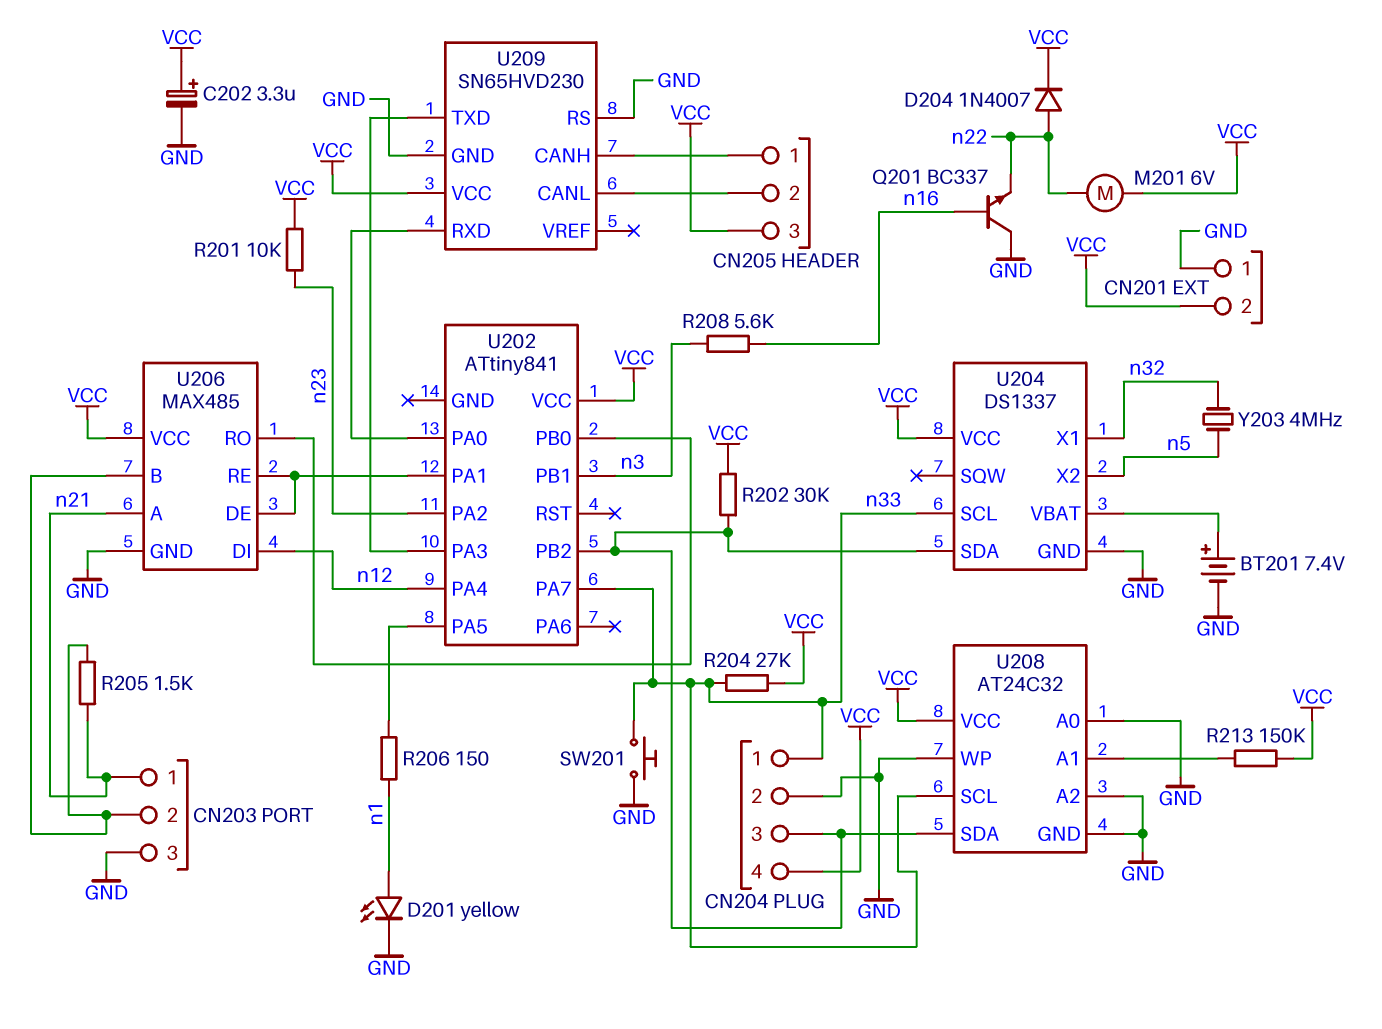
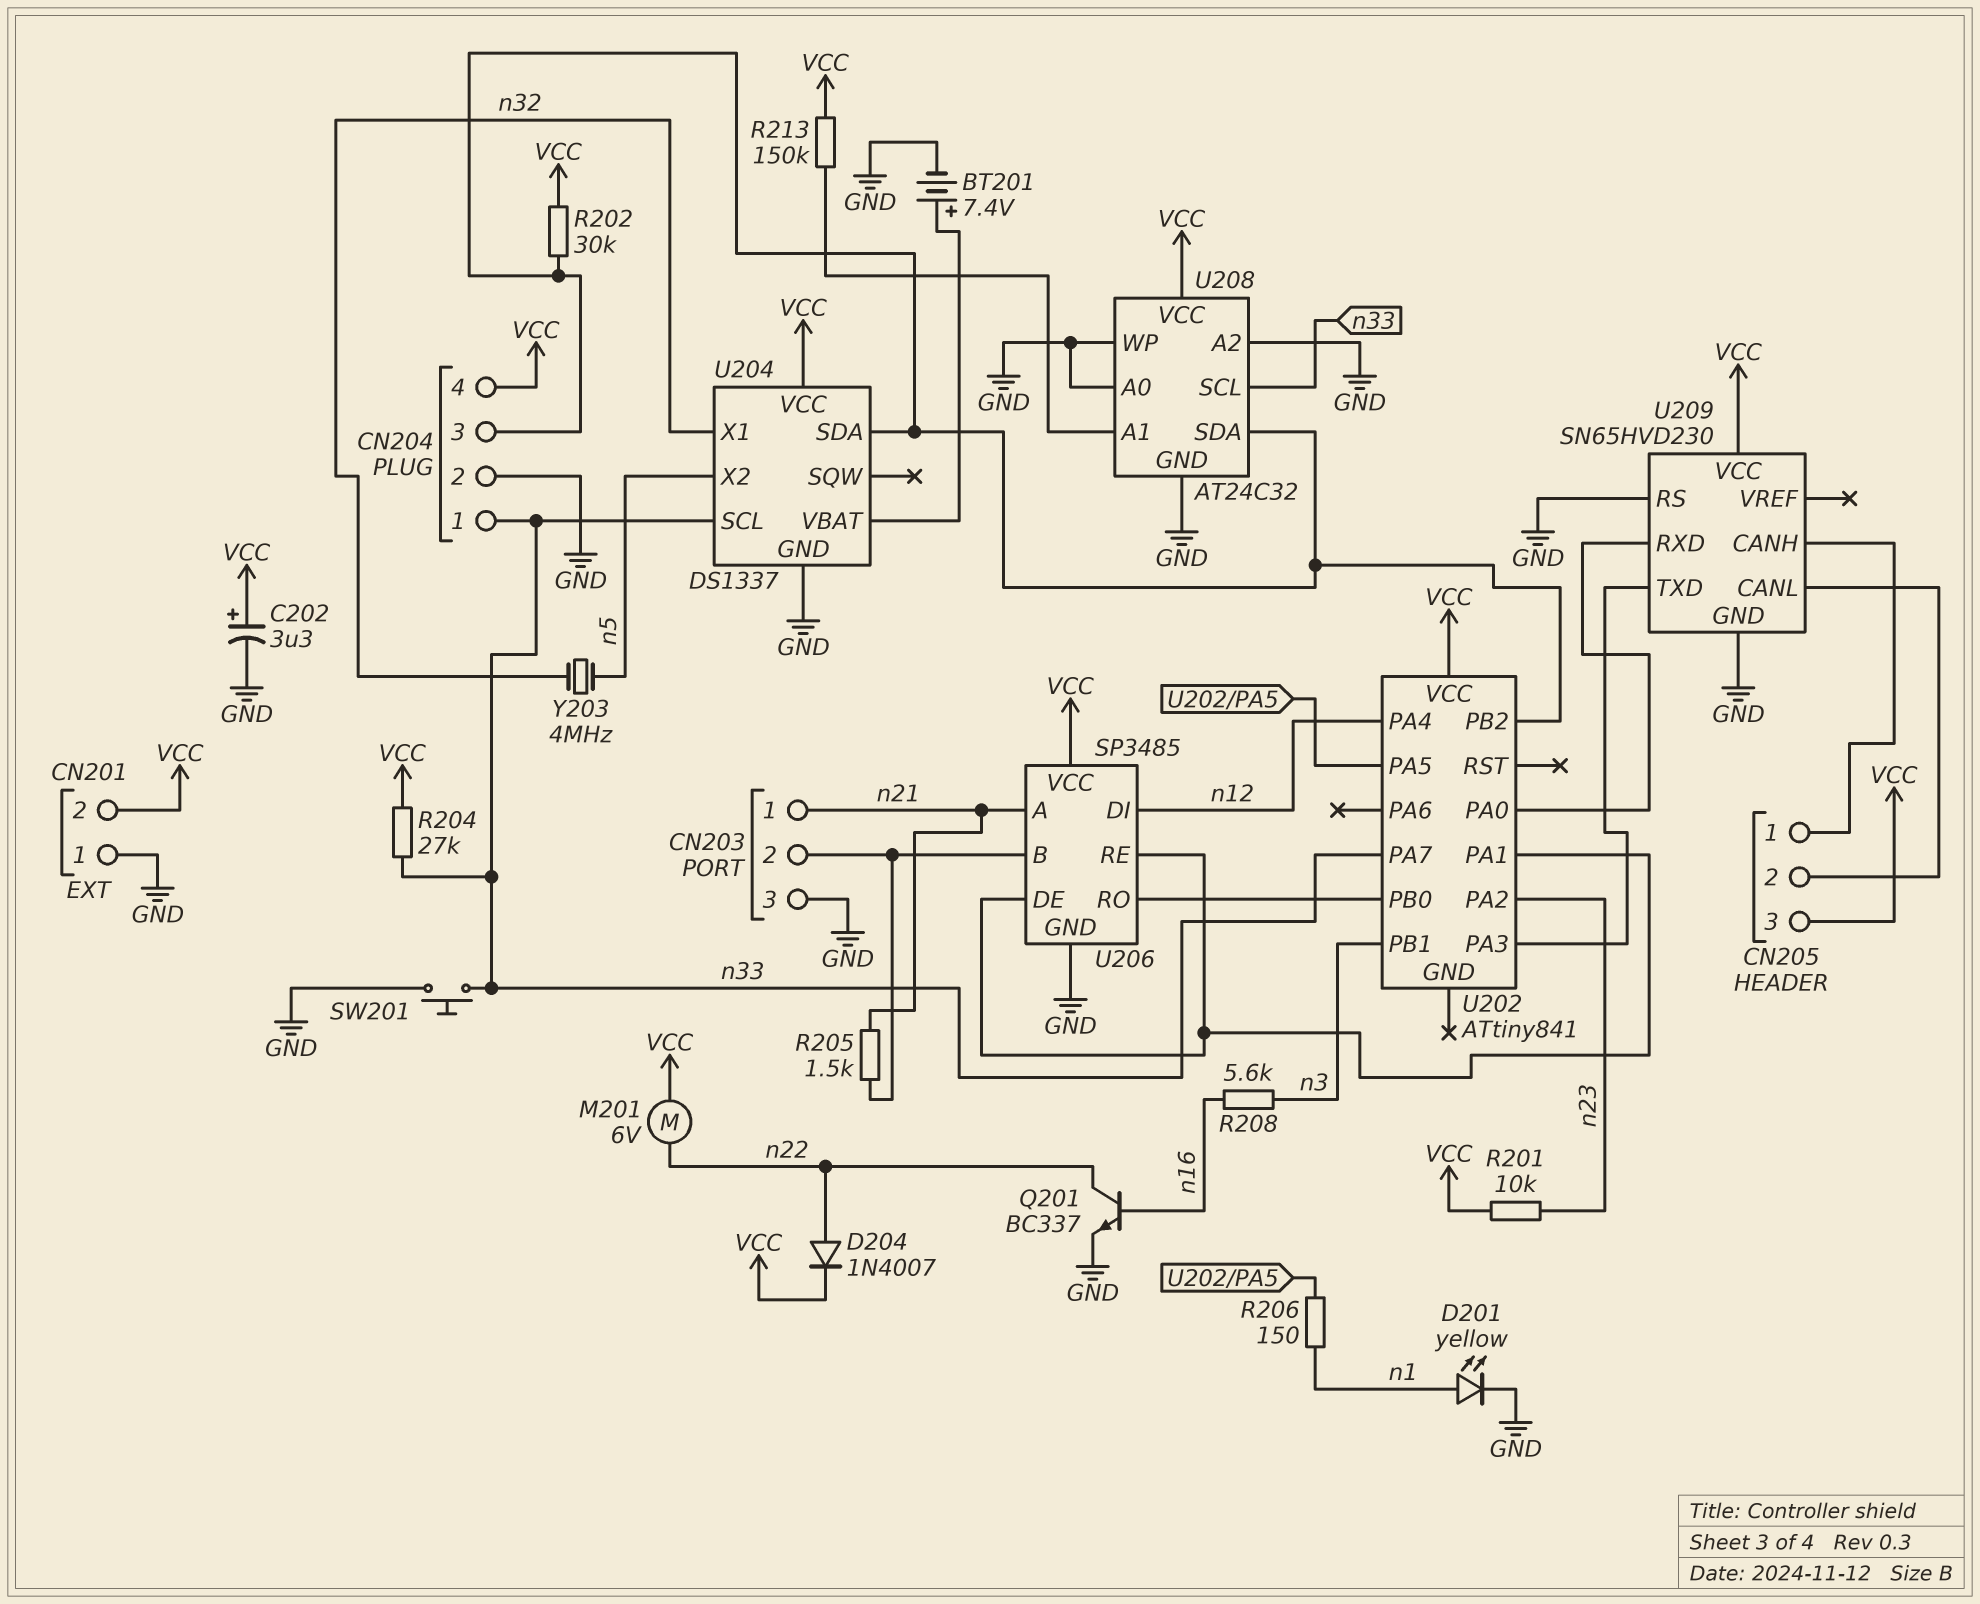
Q201: NPN BC337 (B n16, C GND, E n22) -> NPN BC337 (B n16, C n22, E GND)
U206: MAX485 -> SP3485

